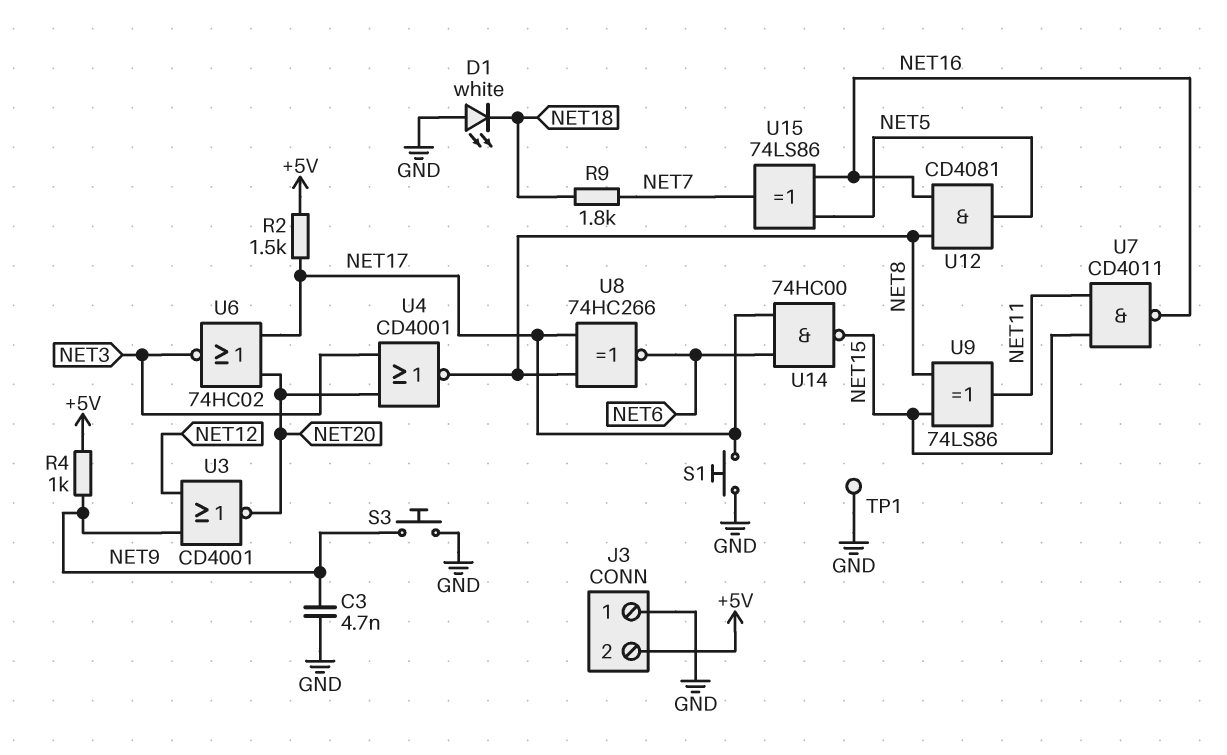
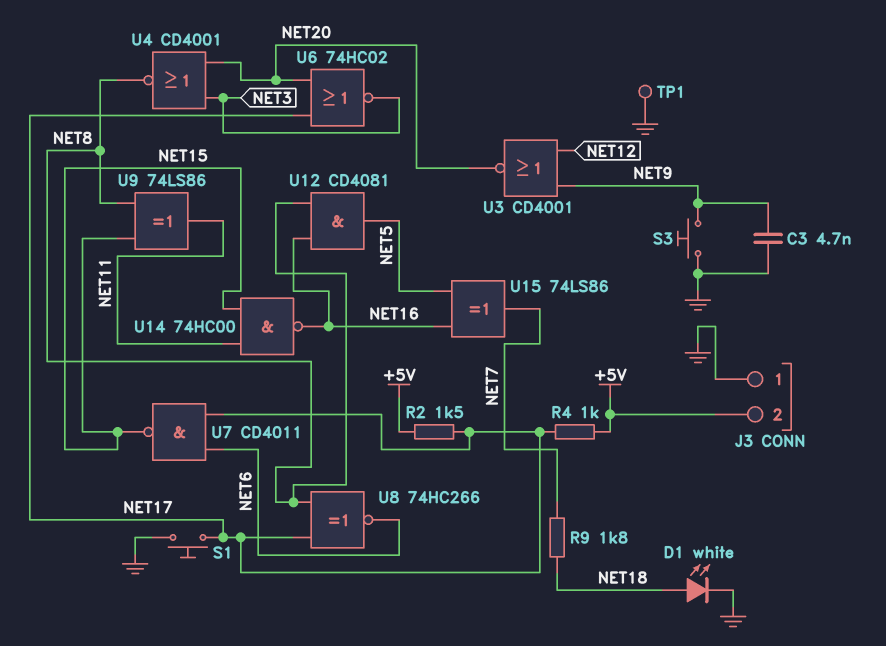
D1: LED white (A GND, K NET18) -> LED white (A NET18, K GND)
R4: 1k (+5V, NET9) -> 1k (+5V, NET17)
U7: NAND CD4011 (in NET11, in NET15, out NET16) -> NAND CD4011 (in NET6, in NET17, out NET15)
U14: NAND 74HC00 (in NET6, in NET17, out NET15) -> NAND 74HC00 (in NET11, in NET15, out NET16)

